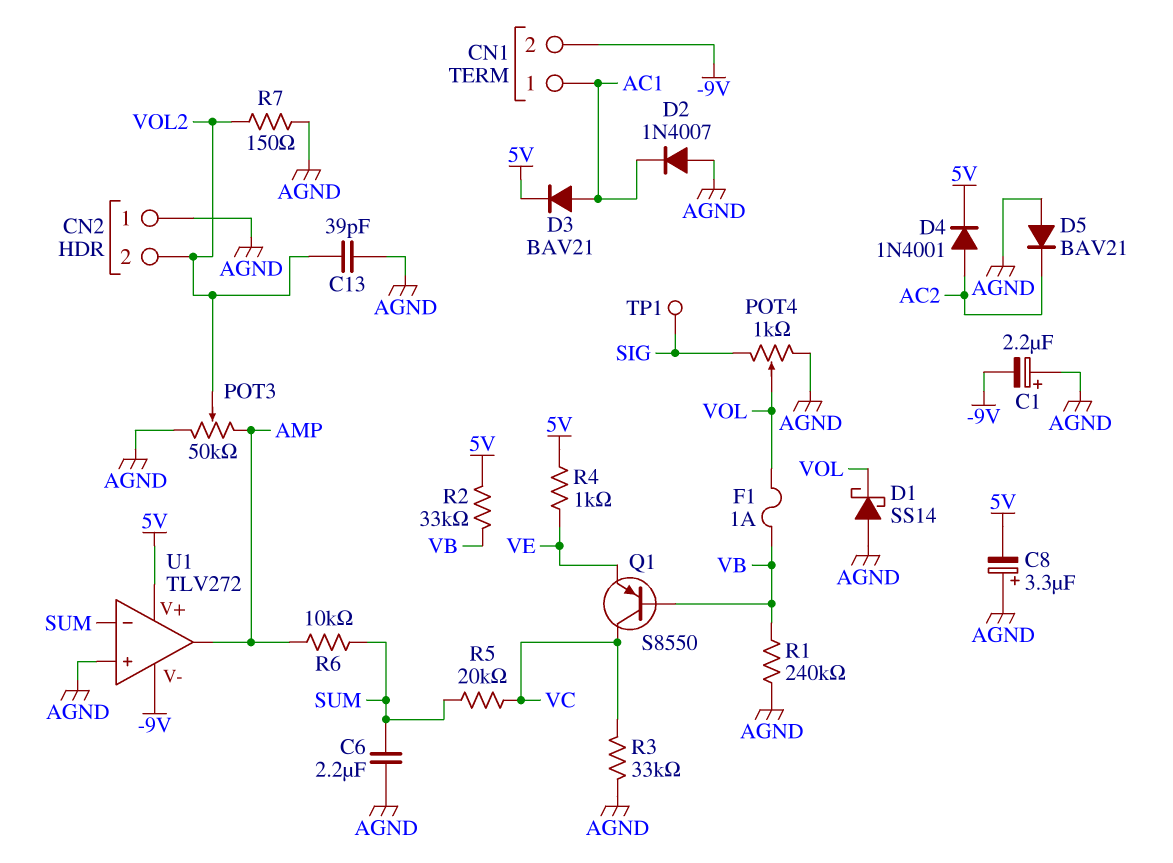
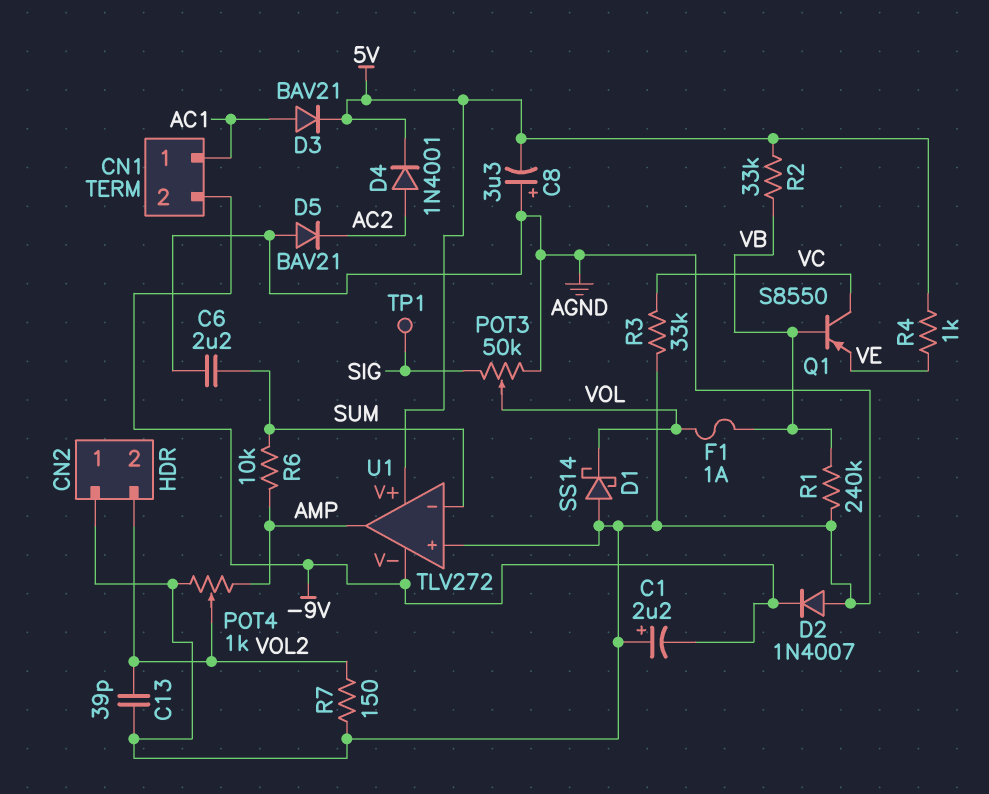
D2: diode 1N4007 (A AGND, K AC1) -> diode 1N4007 (A AGND, K -9V)
POT3: 50k (AGND, AMP, wiper VOL2) -> 50k (AGND, SIG, wiper VOL)
POT4: 1k (AGND, SIG, wiper VOL) -> 1k (AGND, AMP, wiper VOL2)
R5: 20k (SUM, VC) -> none

